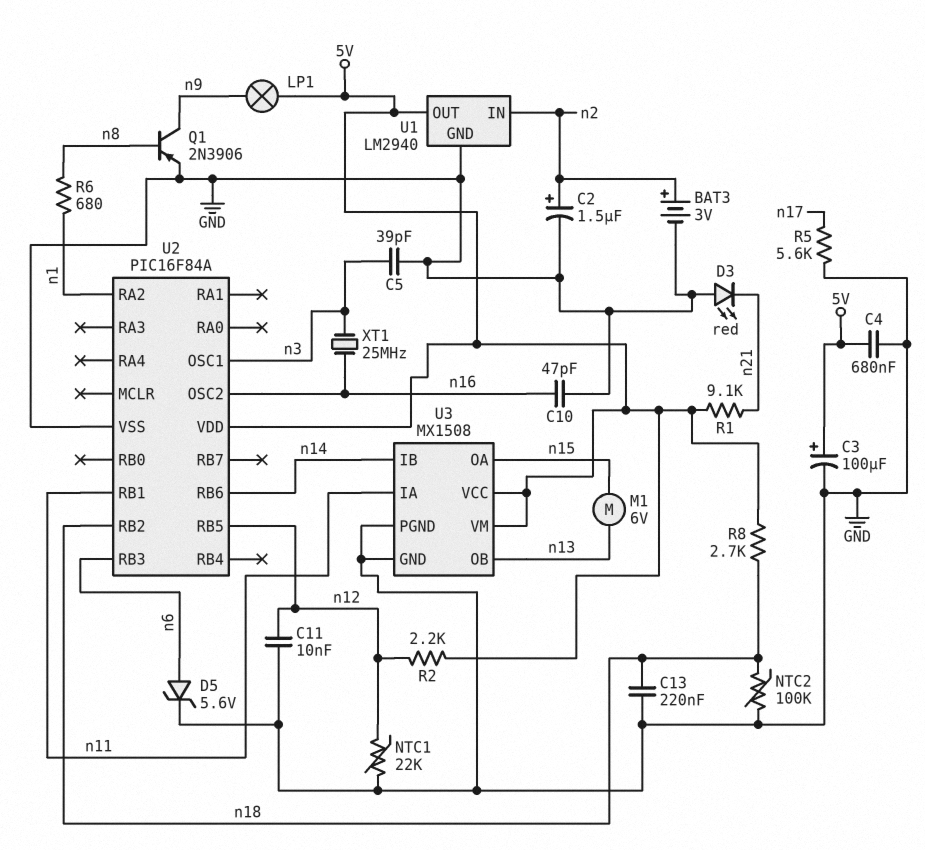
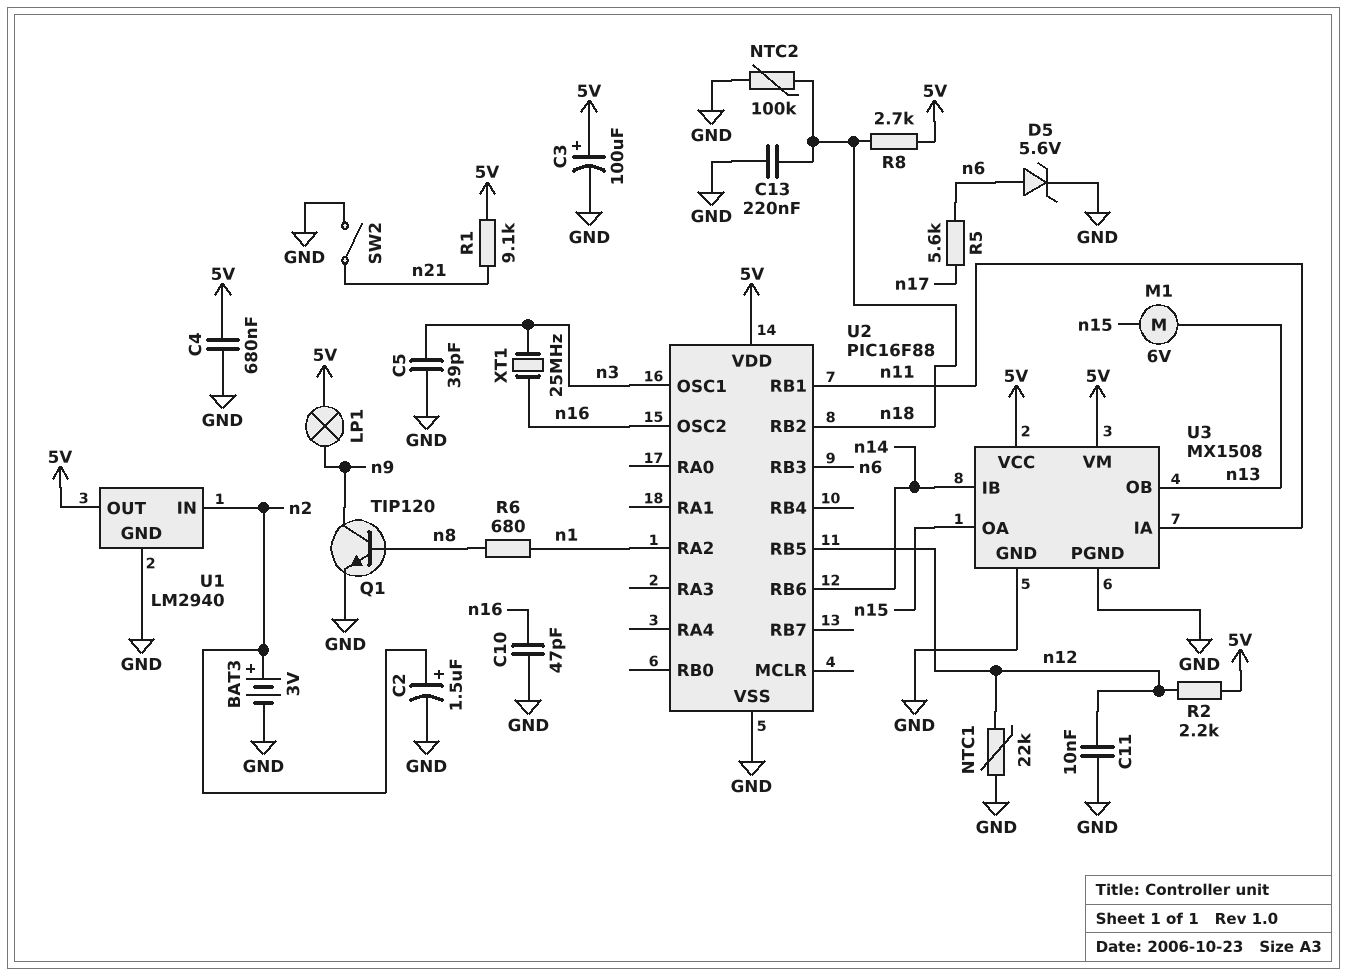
D3: LED red (A GND, K n21) -> none
Q1: PNP 2N3906 (B n8, C n9, E GND) -> NPN TIP120 (B n8, C n9, E GND)
R5: 5.6k (GND, n17) -> 5.6k (n6, n17)
SW2: none -> switch (GND, n21)
U2: PIC16F84A -> PIC16F88

